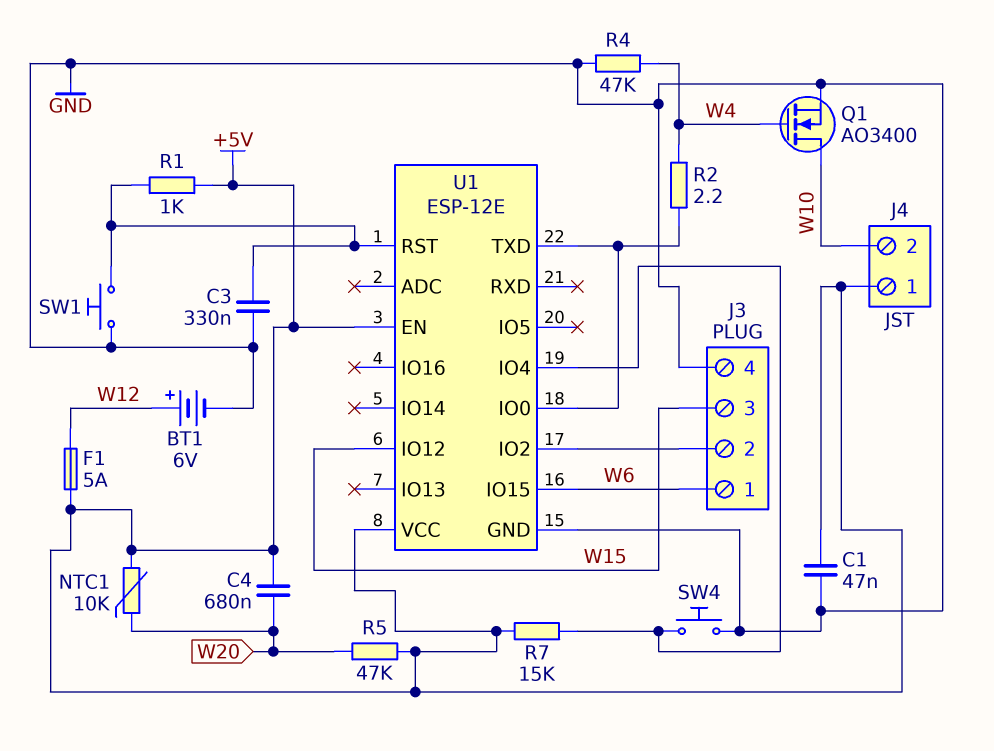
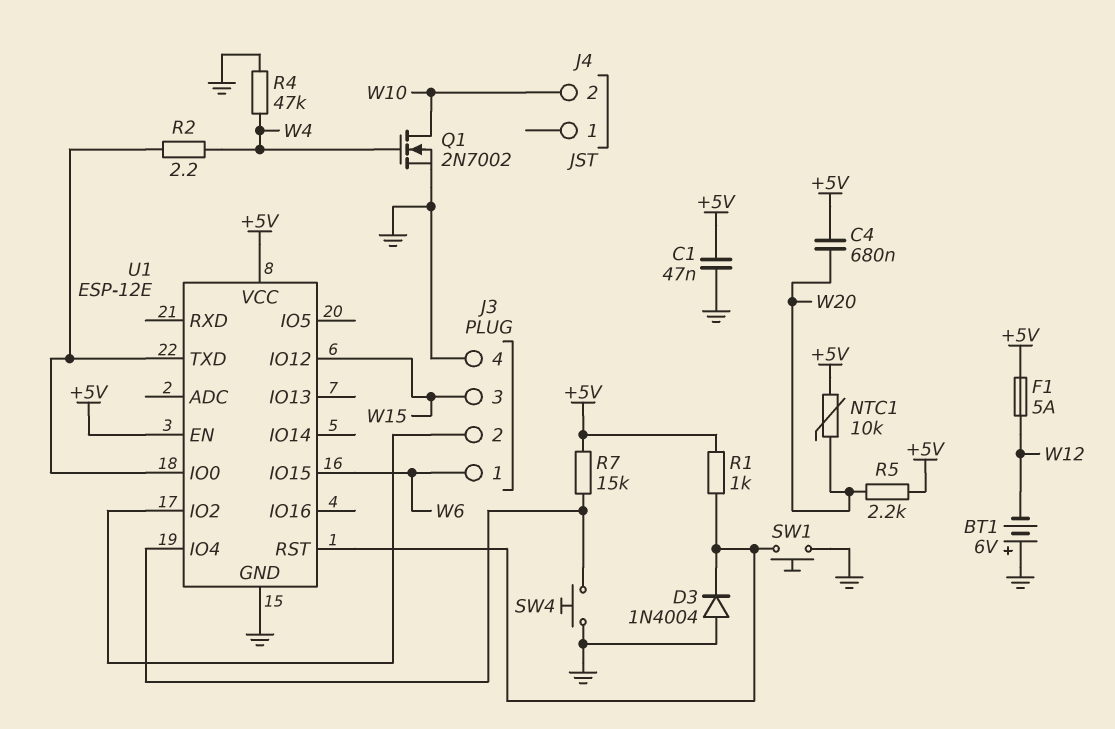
BT1: 6V (plus W12, minus GND) -> 6V (plus GND, minus W12)
C3: 330nF (GND, U1/RST) -> none
D3: none -> diode 1N4004 (A GND, K U1/RST)
J4 pin 1: +5V -> none
Q1: NMOS AO3400 (G W4, D W10, S GND) -> NMOS 2N7002 (G W4, D W10, S GND)
R5: 47k (+5V, W20) -> 2.2k (+5V, W20)

